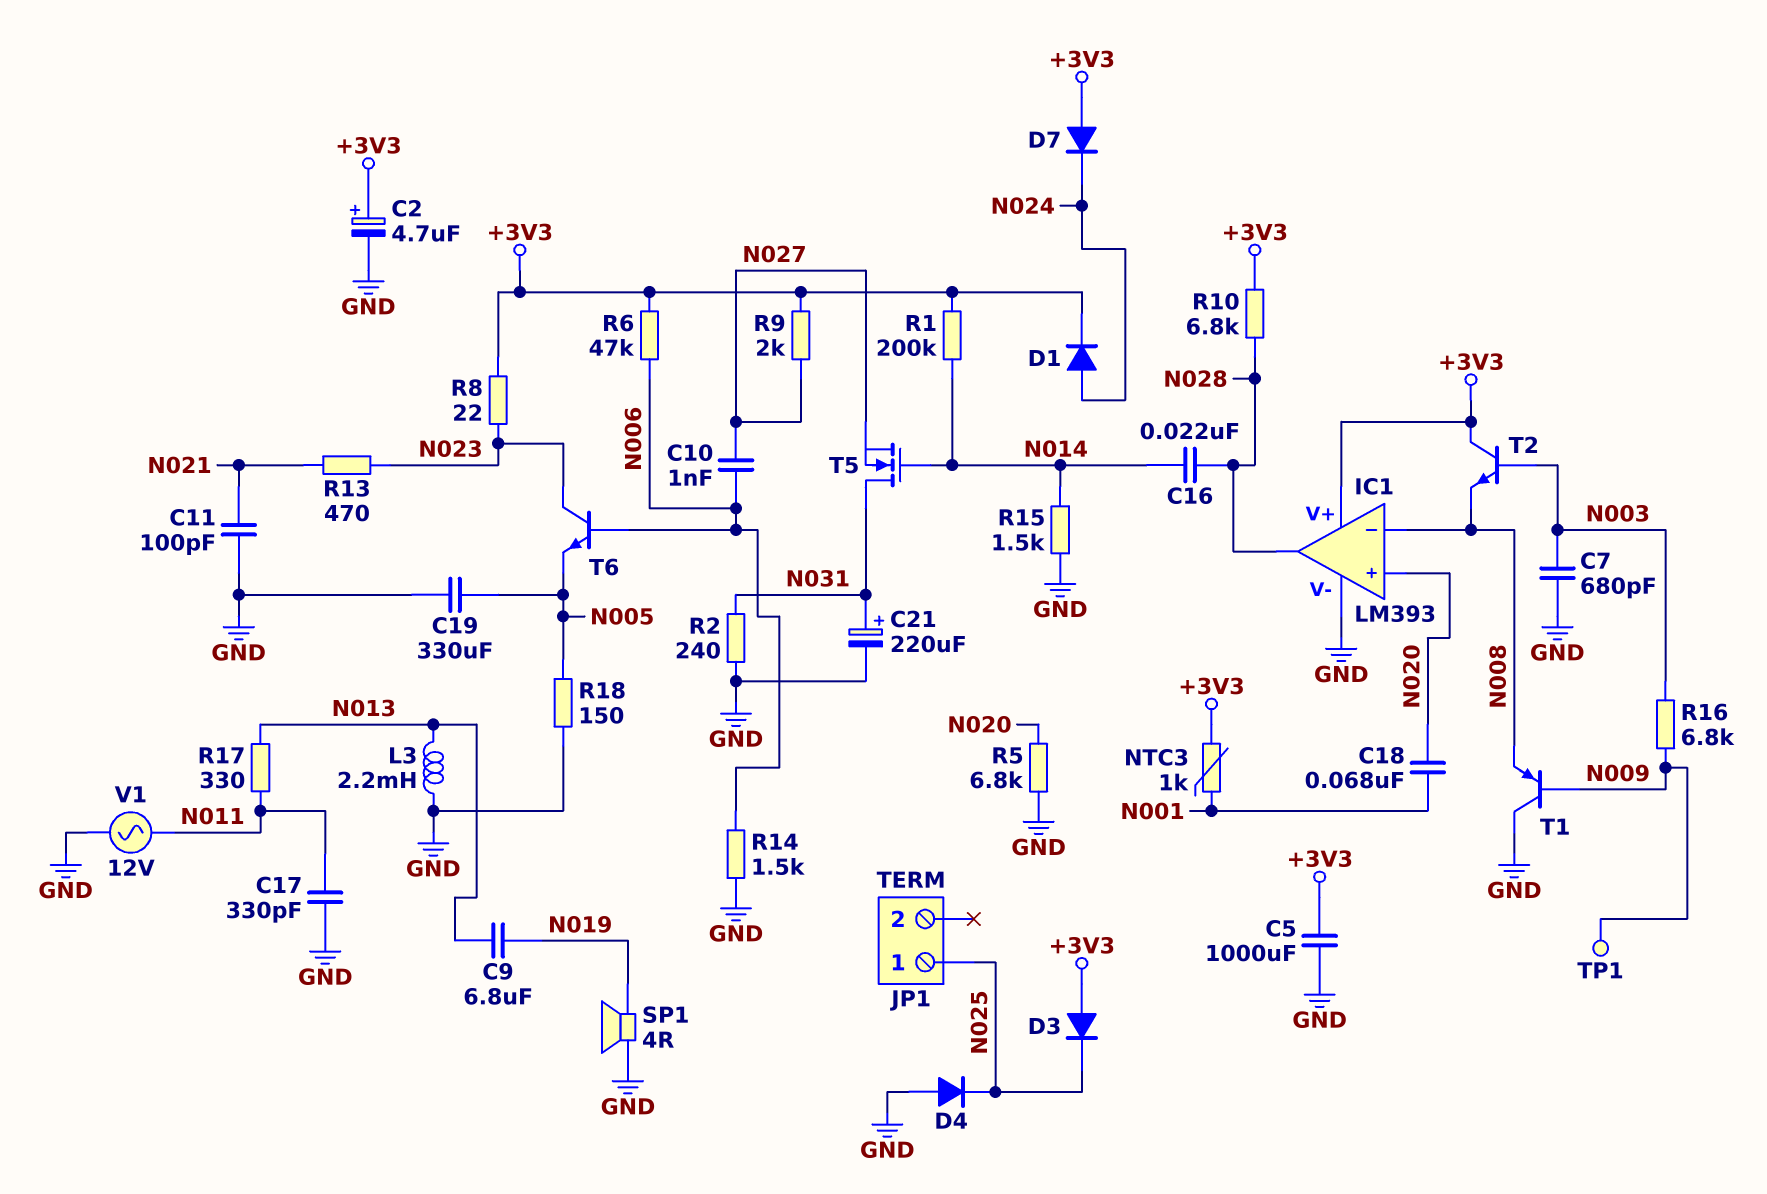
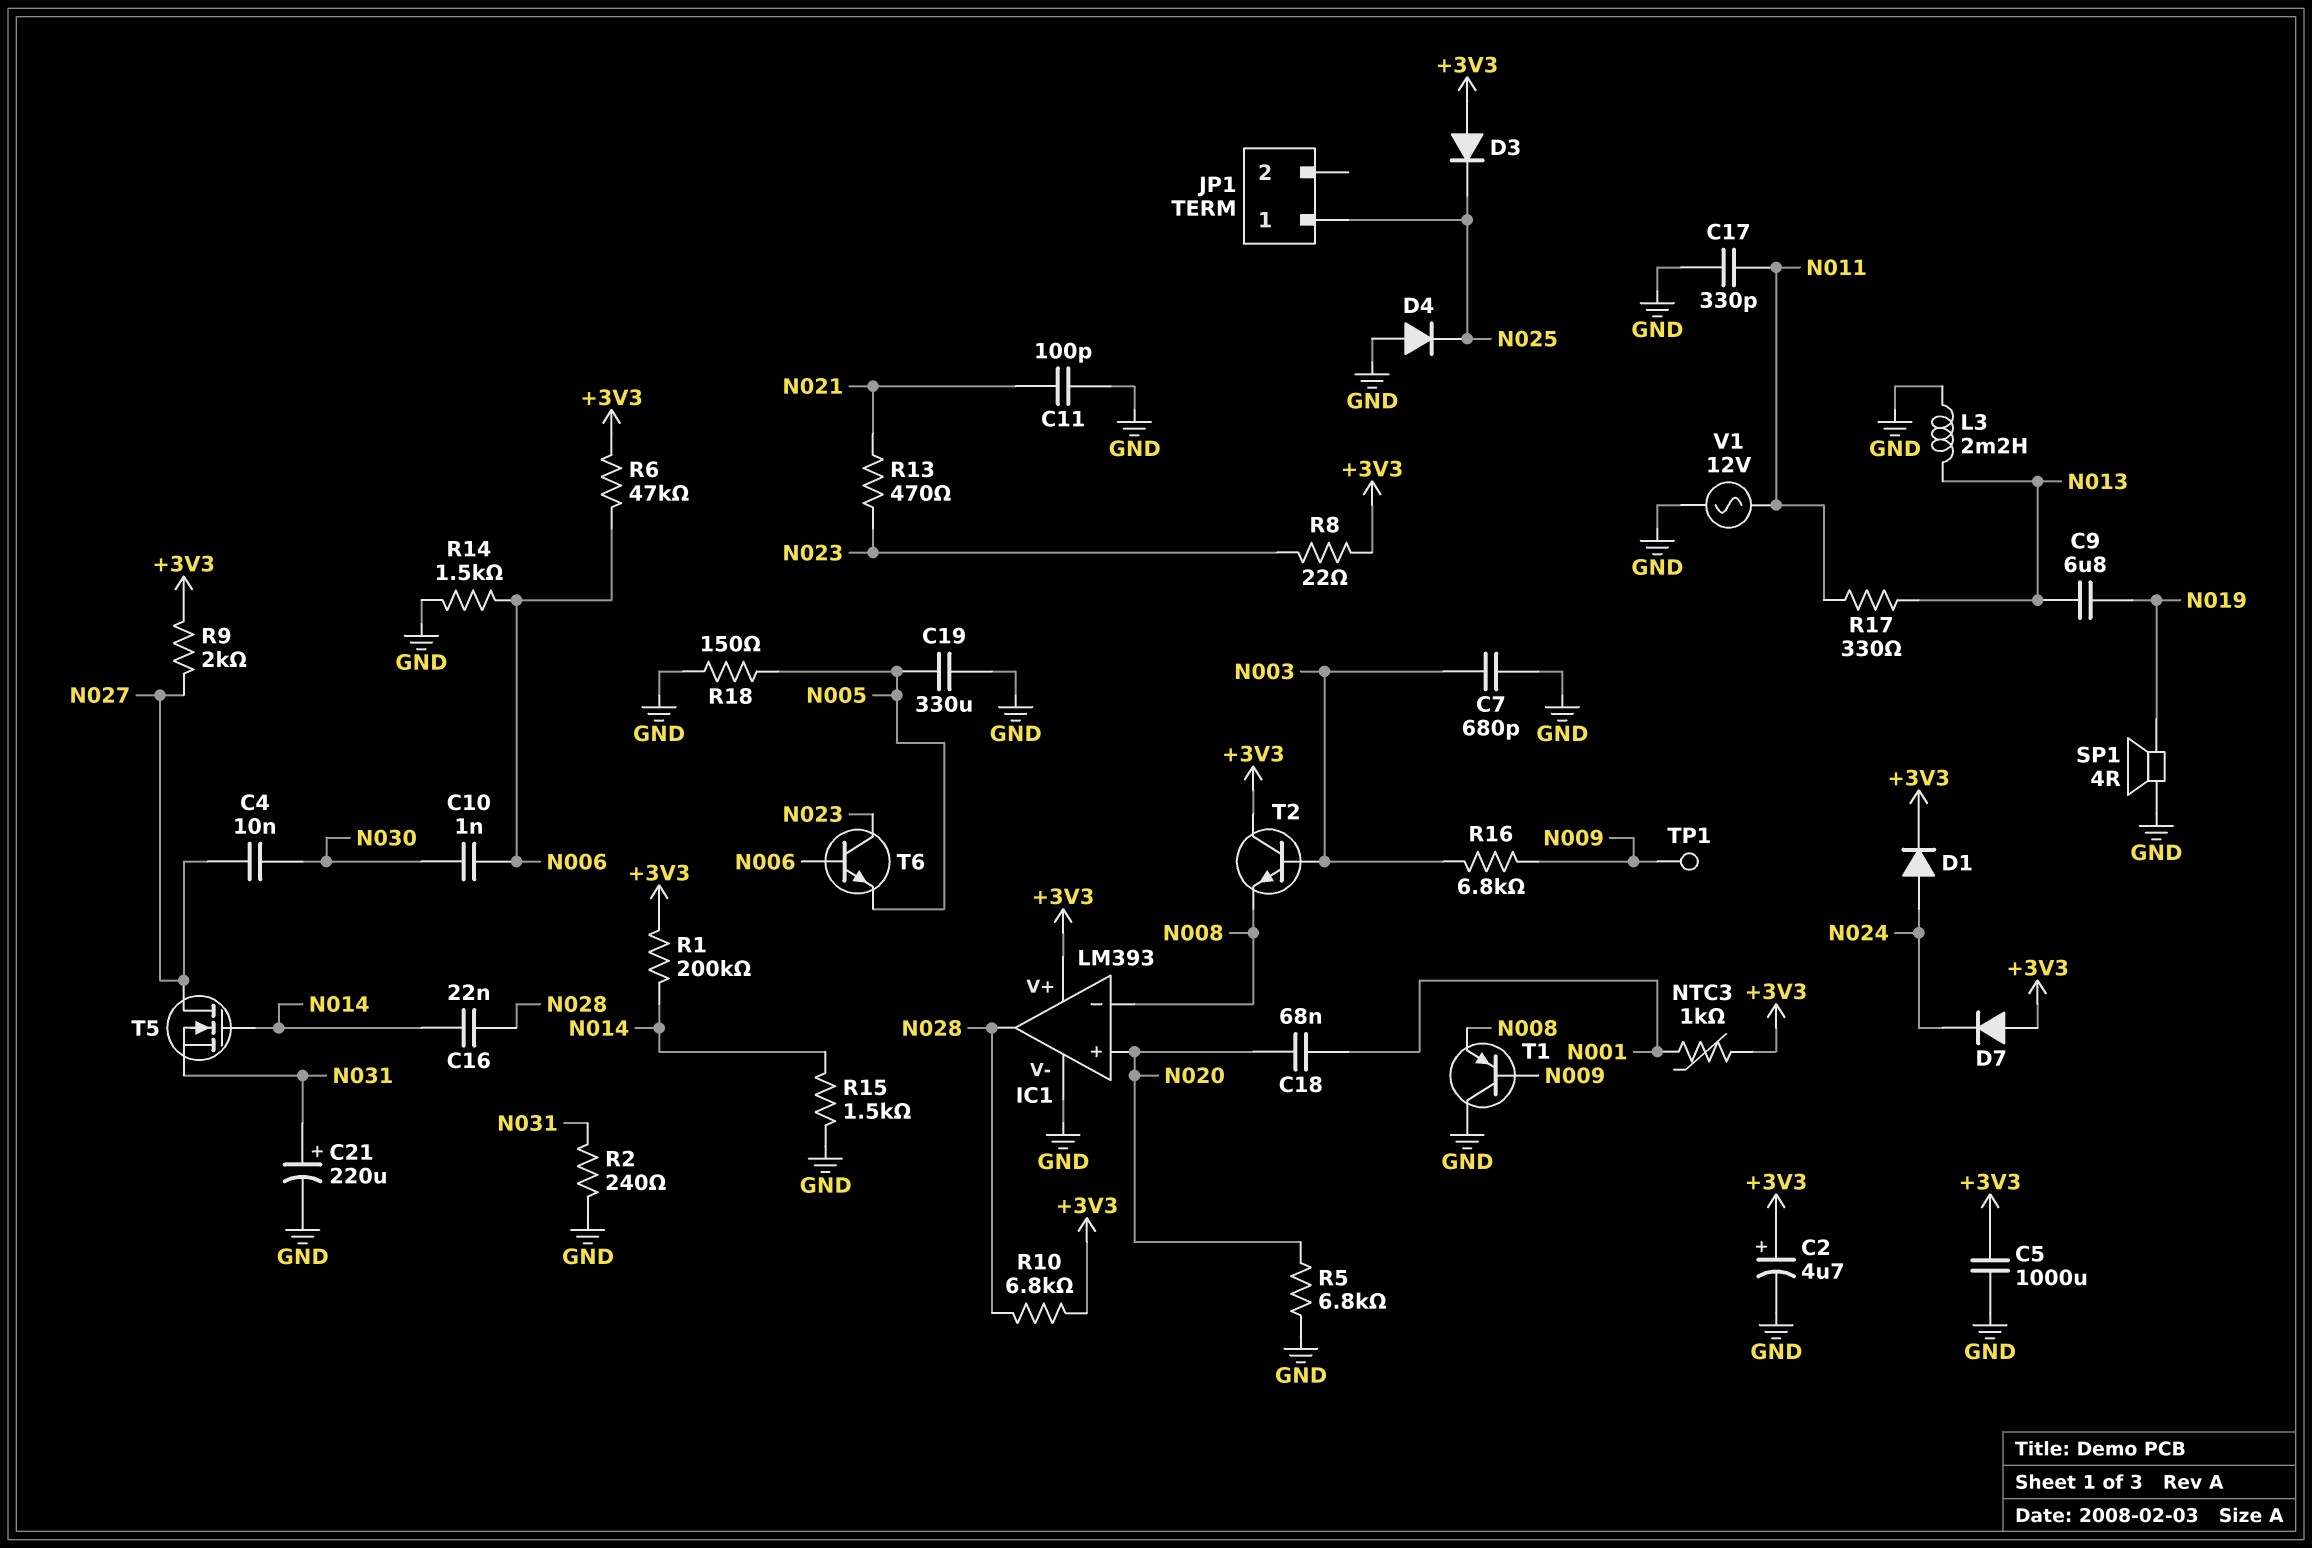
C4: none -> 10nF (N027, N030)
C10: 1nF (N006, N027) -> 1nF (N006, N030)
T5: NMOS (G N014, D N031, S N027) -> NMOS (G N014, D N027, S N031)

